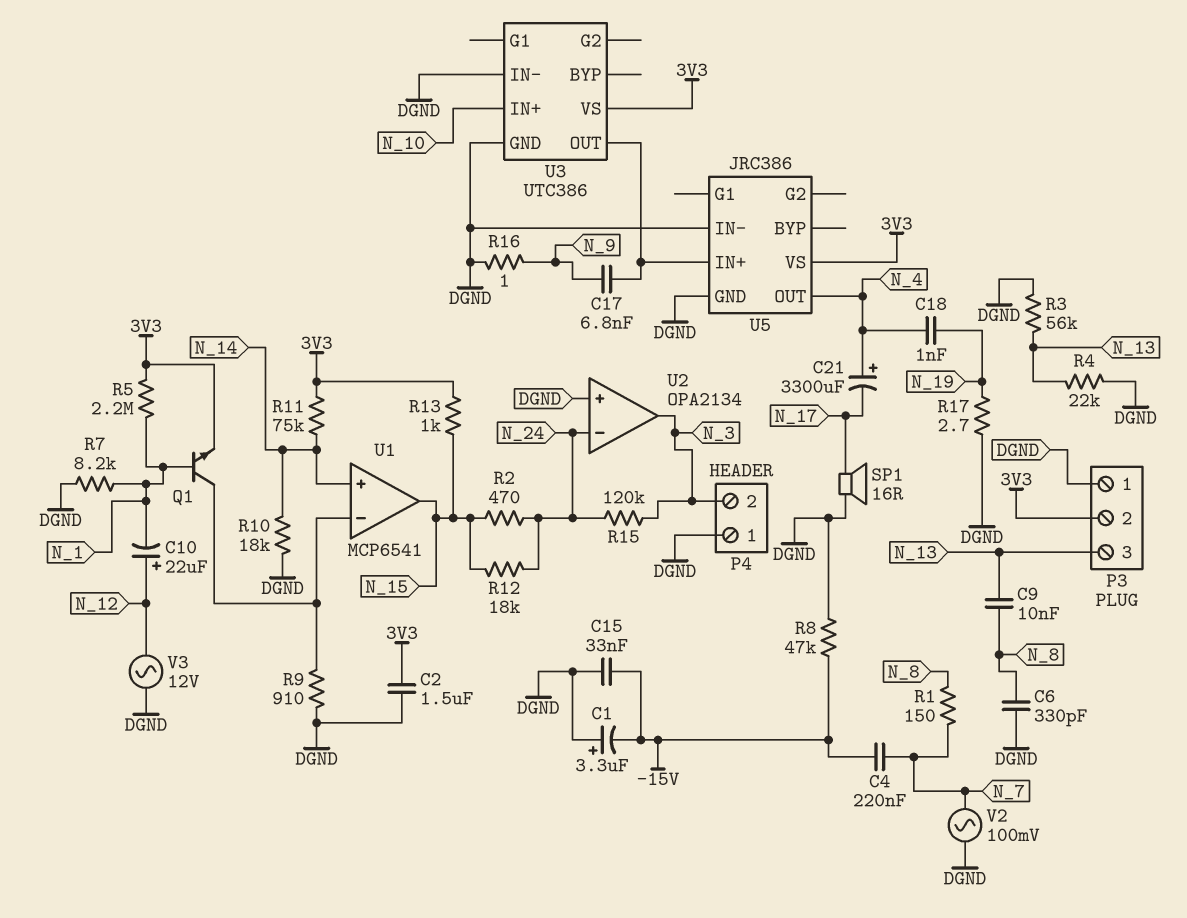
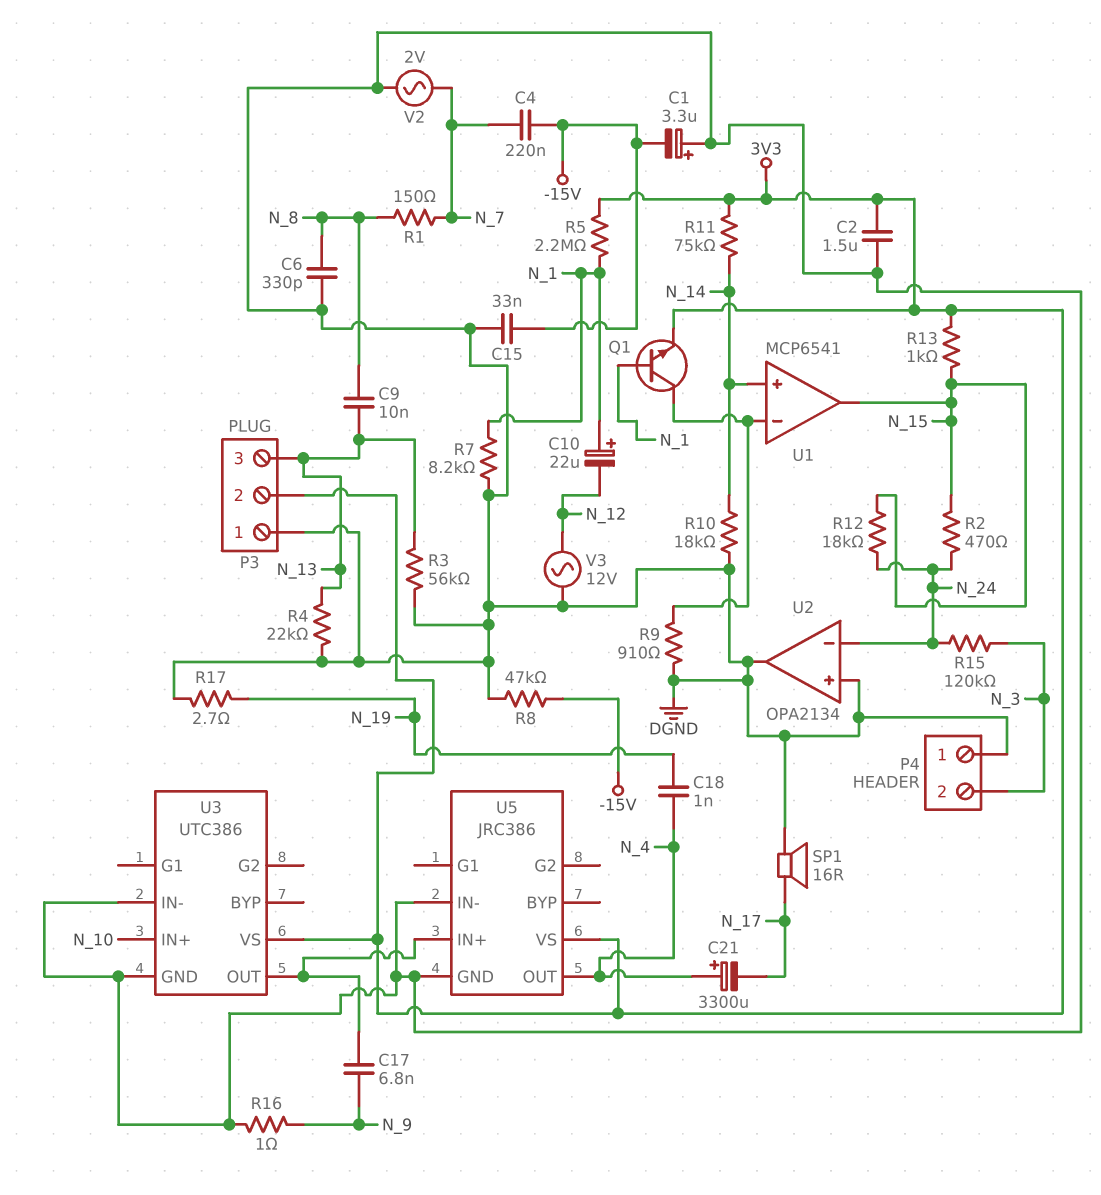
C10: 22uF (plus N_12, minus N_1) -> 22uF (plus N_1, minus N_12)
U2 pin out: N_3 -> DGND
V2: AC 100mV (DGND, N_7) -> AC 2V (DGND, N_7)

